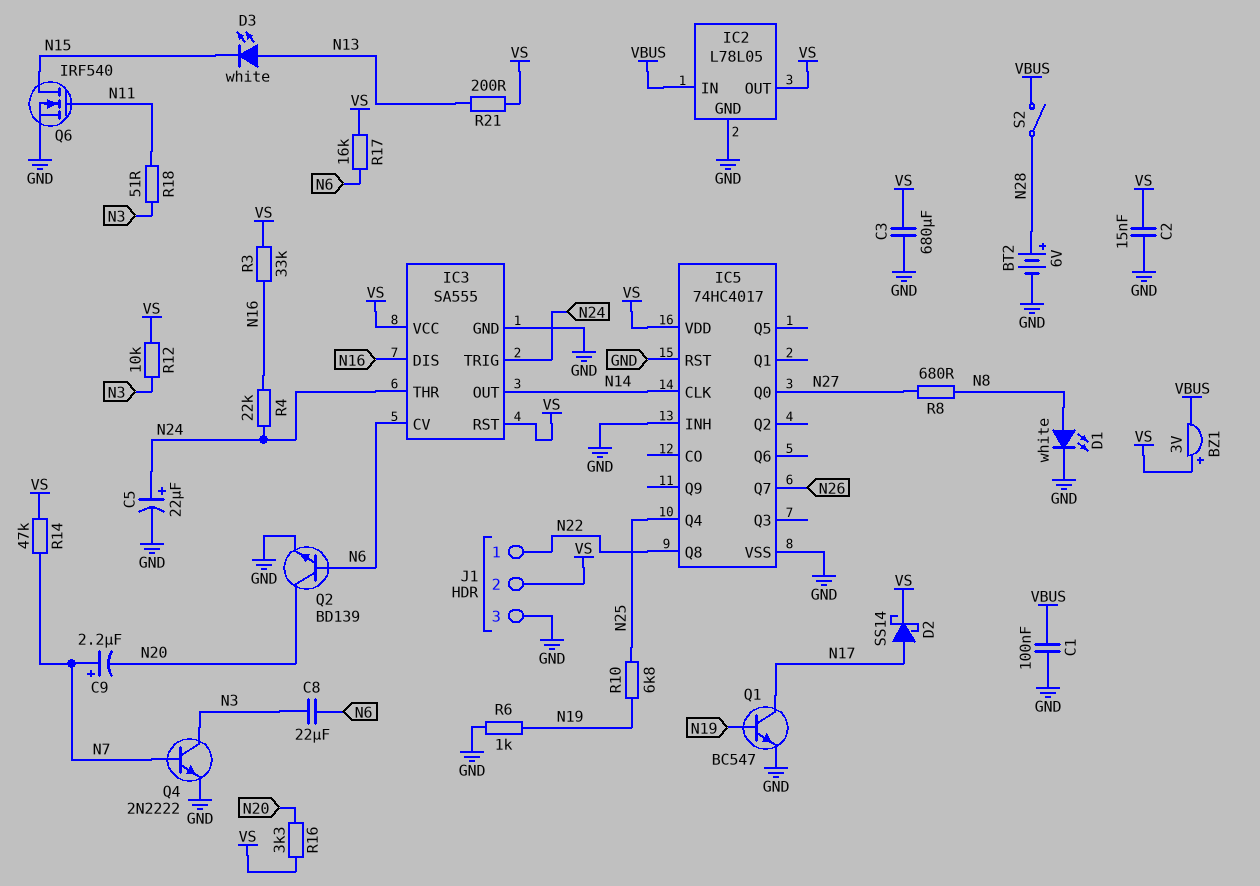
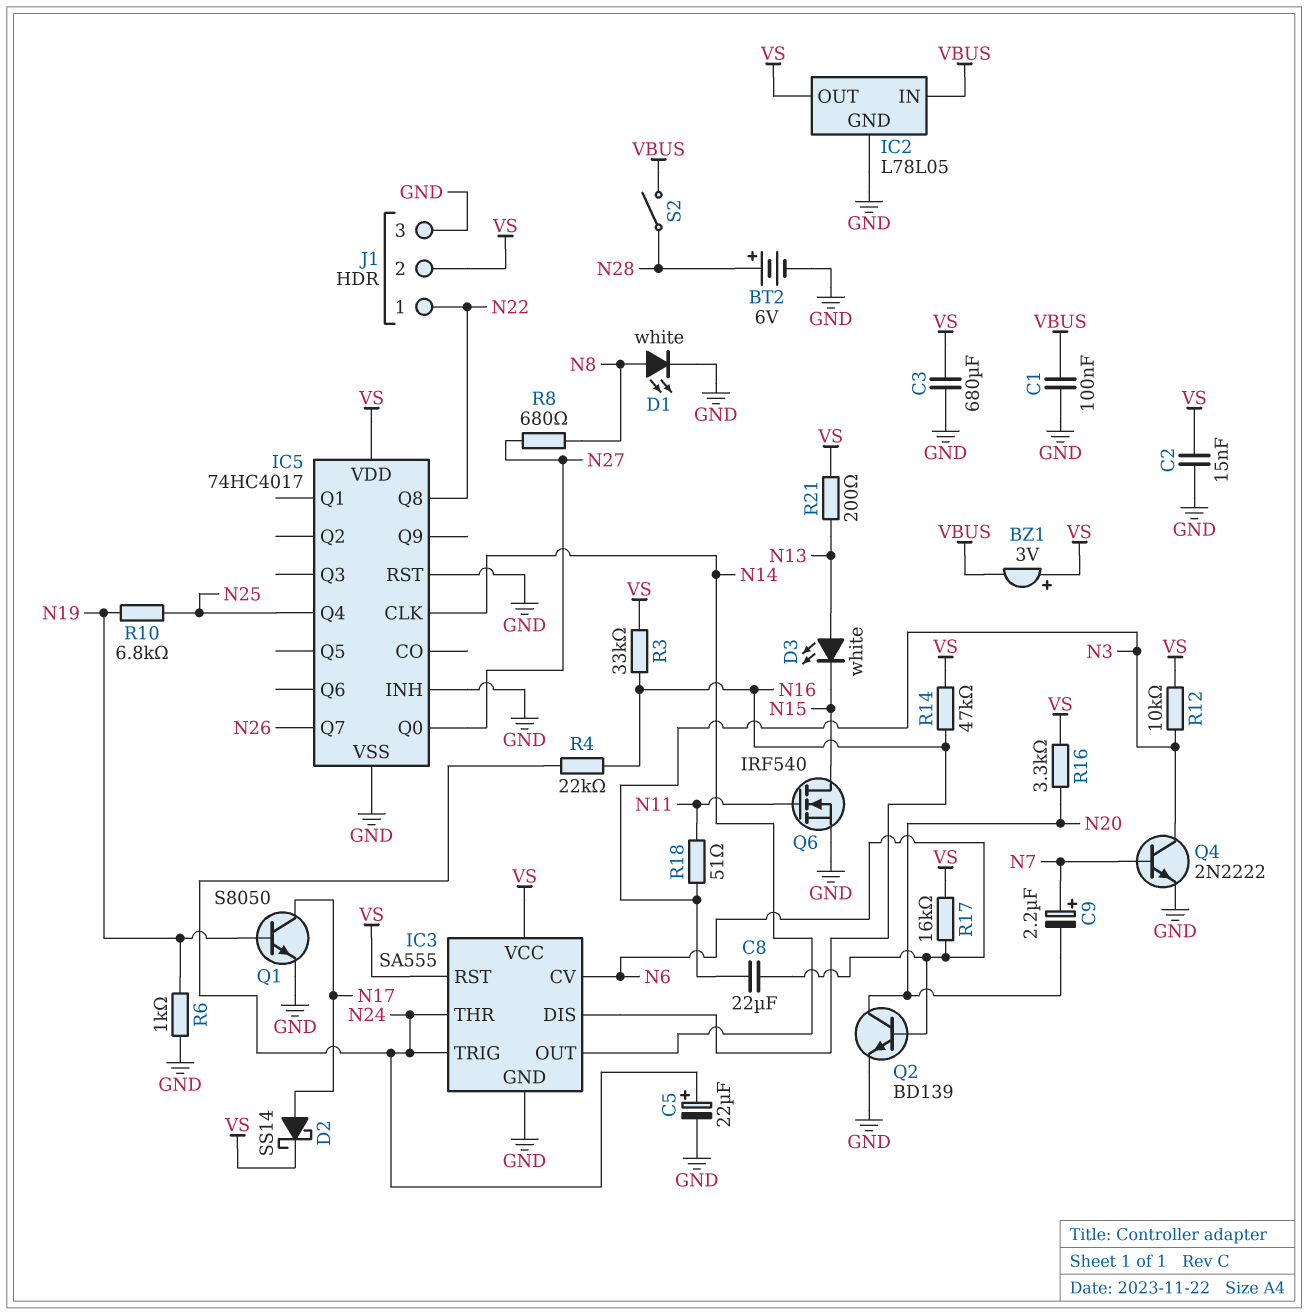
Q1: NPN BC547 (B N19, C N17, E GND) -> NPN S8050 (B N19, C N17, E GND)
R14: 47k (N7, VS) -> 47k (N16, VS)

